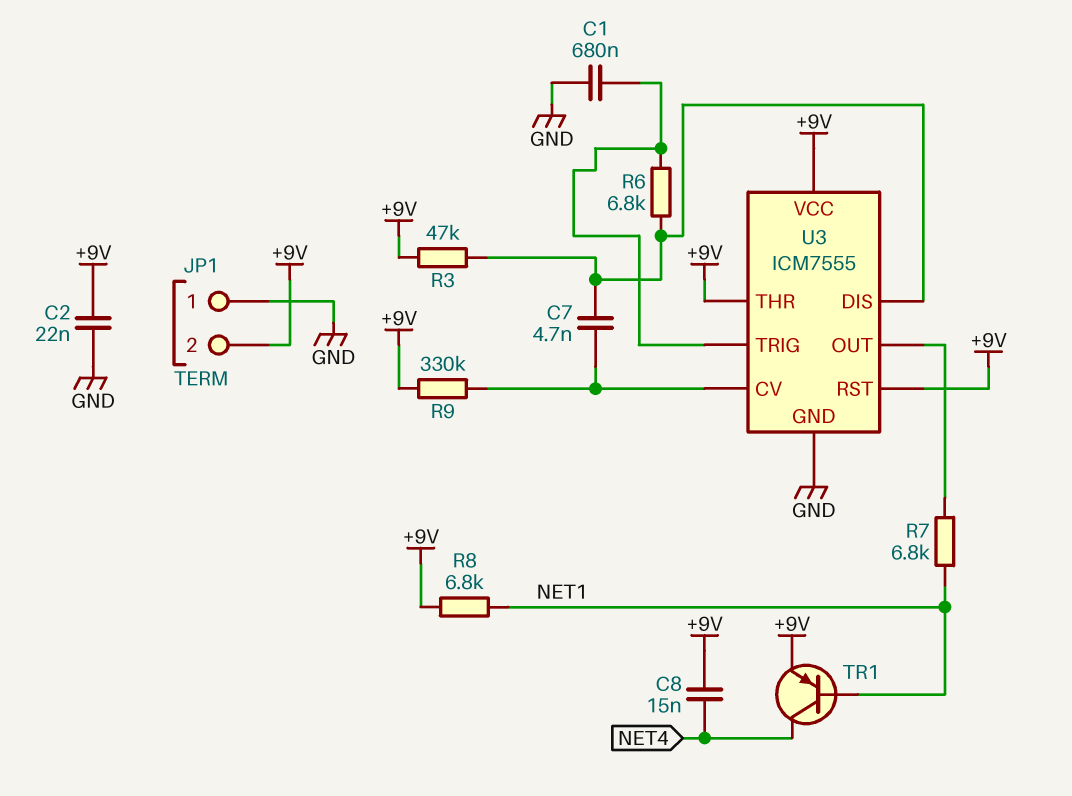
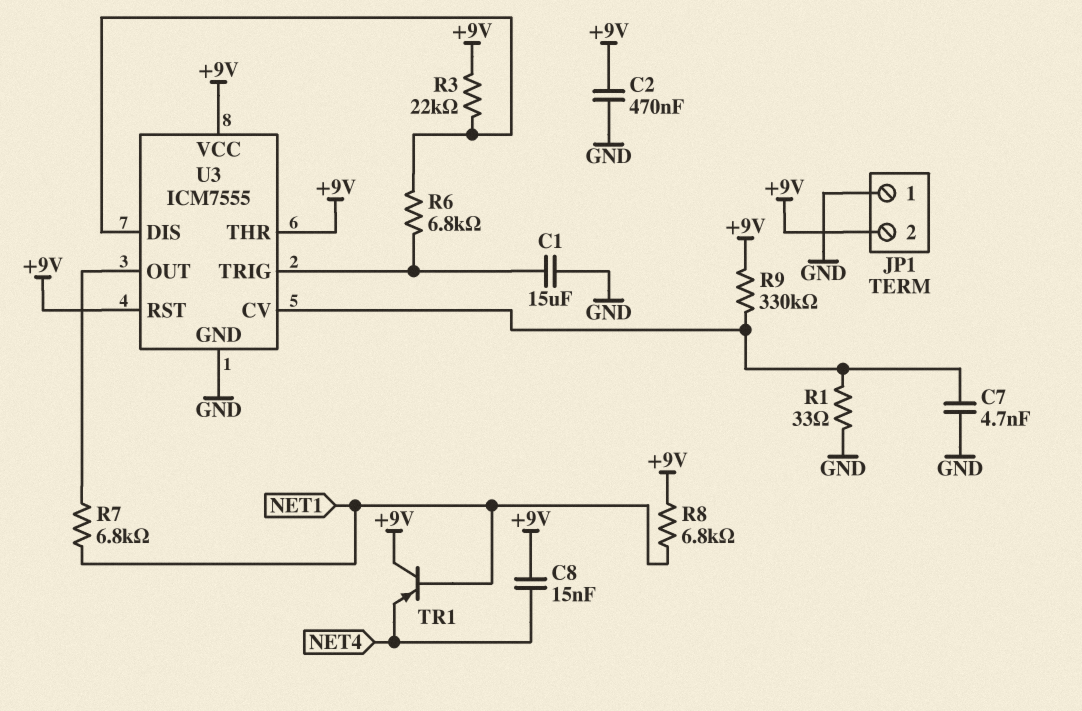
C1: 680nF (GND, U3/TRIG) -> 15uF (GND, U3/TRIG)
C2: 22nF (+9V, GND) -> 470nF (+9V, GND)
C7: 4.7nF (U3/CV, U3/DIS) -> 4.7nF (GND, U3/CV)
R1: none -> 33 (GND, U3/CV)
R3: 47k (+9V, U3/DIS) -> 22k (+9V, U3/DIS)
TR1: PNP (B NET1, C NET4, E +9V) -> PNP (B NET1, C +9V, E NET4)

